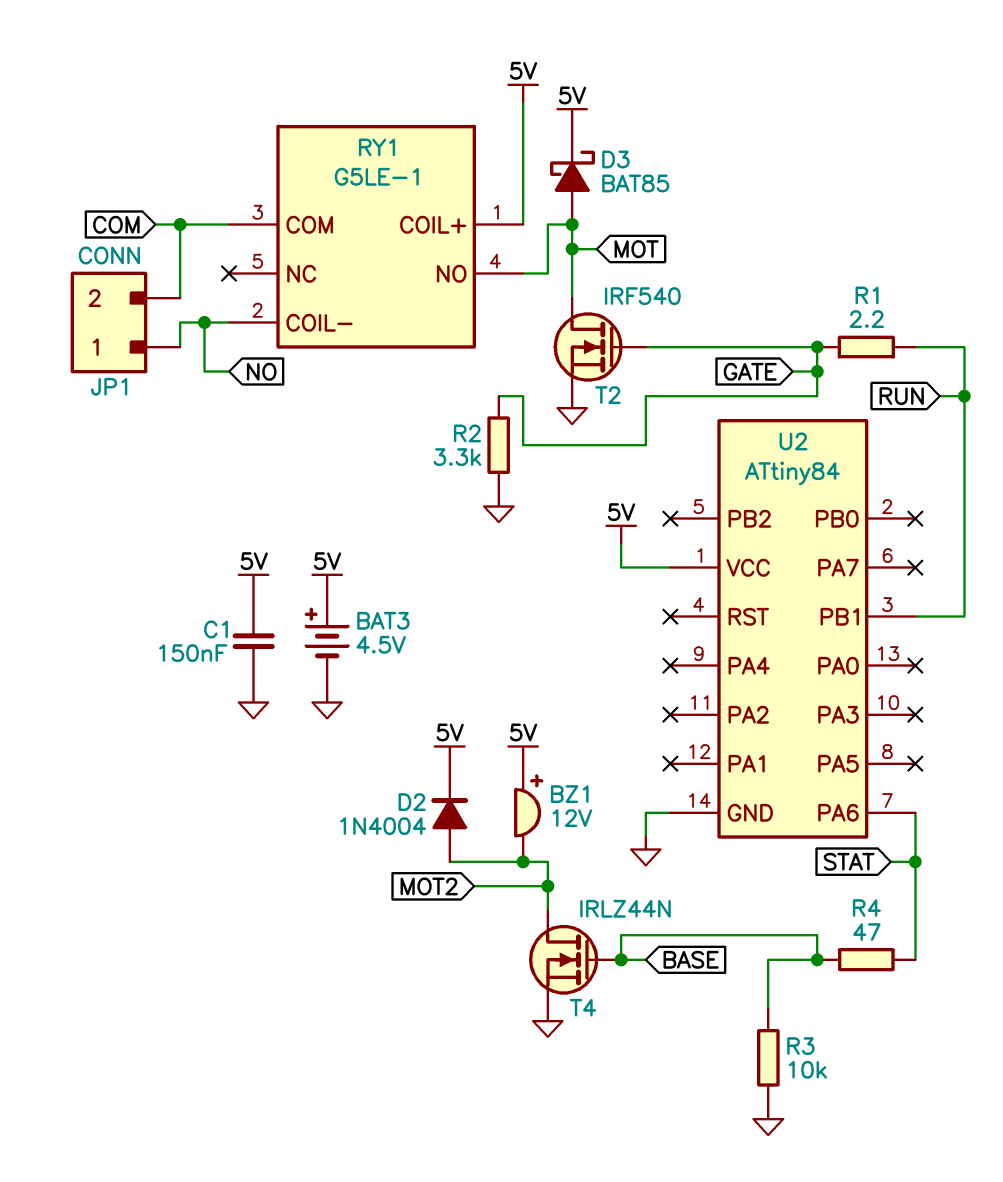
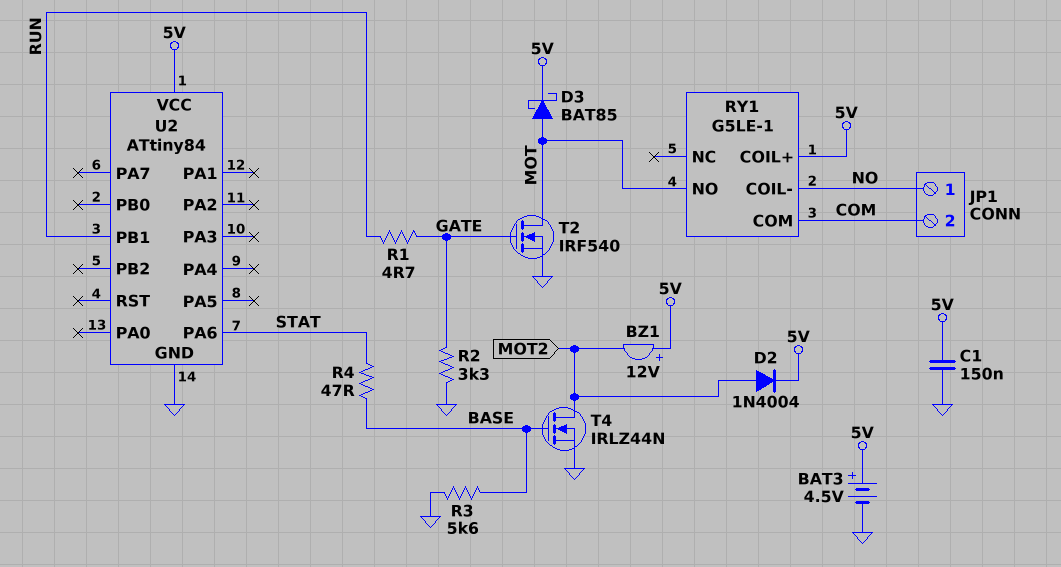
R1: 2.2 (GATE, RUN) -> 4.7 (GATE, RUN)
R3: 10k (BASE, GND) -> 5.6k (BASE, GND)

